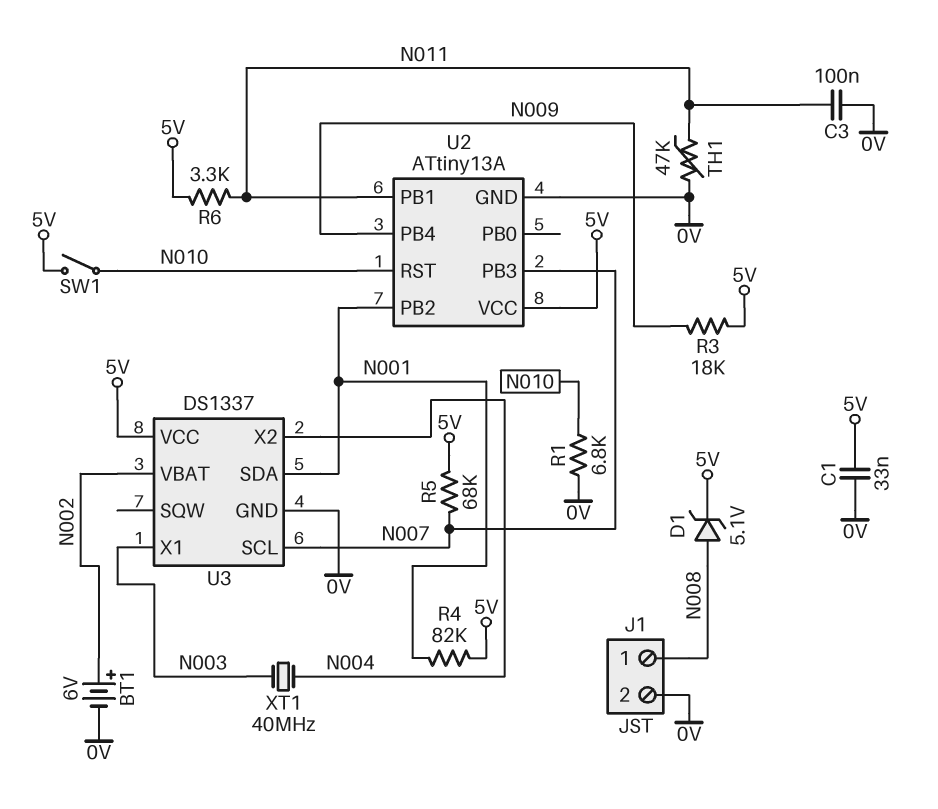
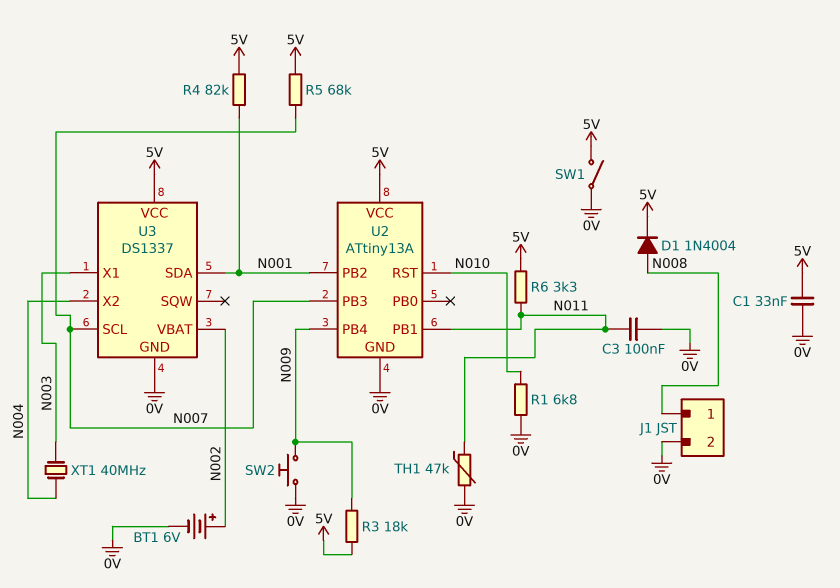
D1: zener 5.1V (A N008, K 5V) -> diode 1N4004 (A N008, K 5V)
SW1: switch (5V, N010) -> switch (0V, 5V)
SW2: none -> button (0V, N009)

